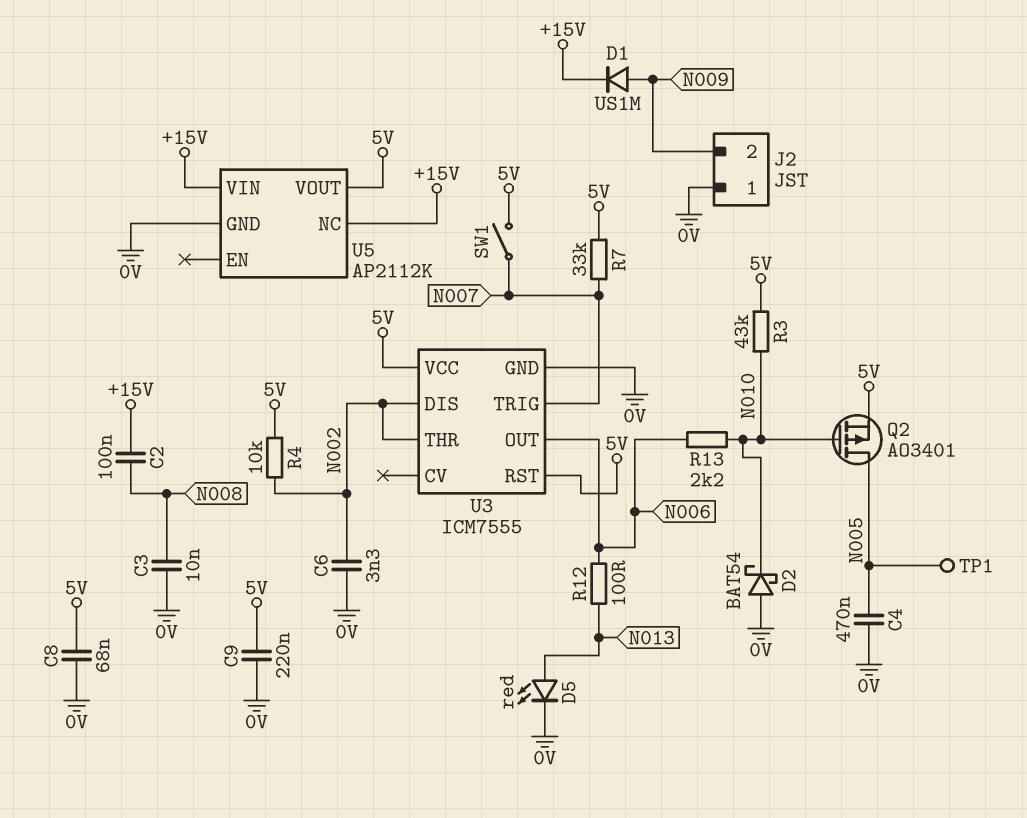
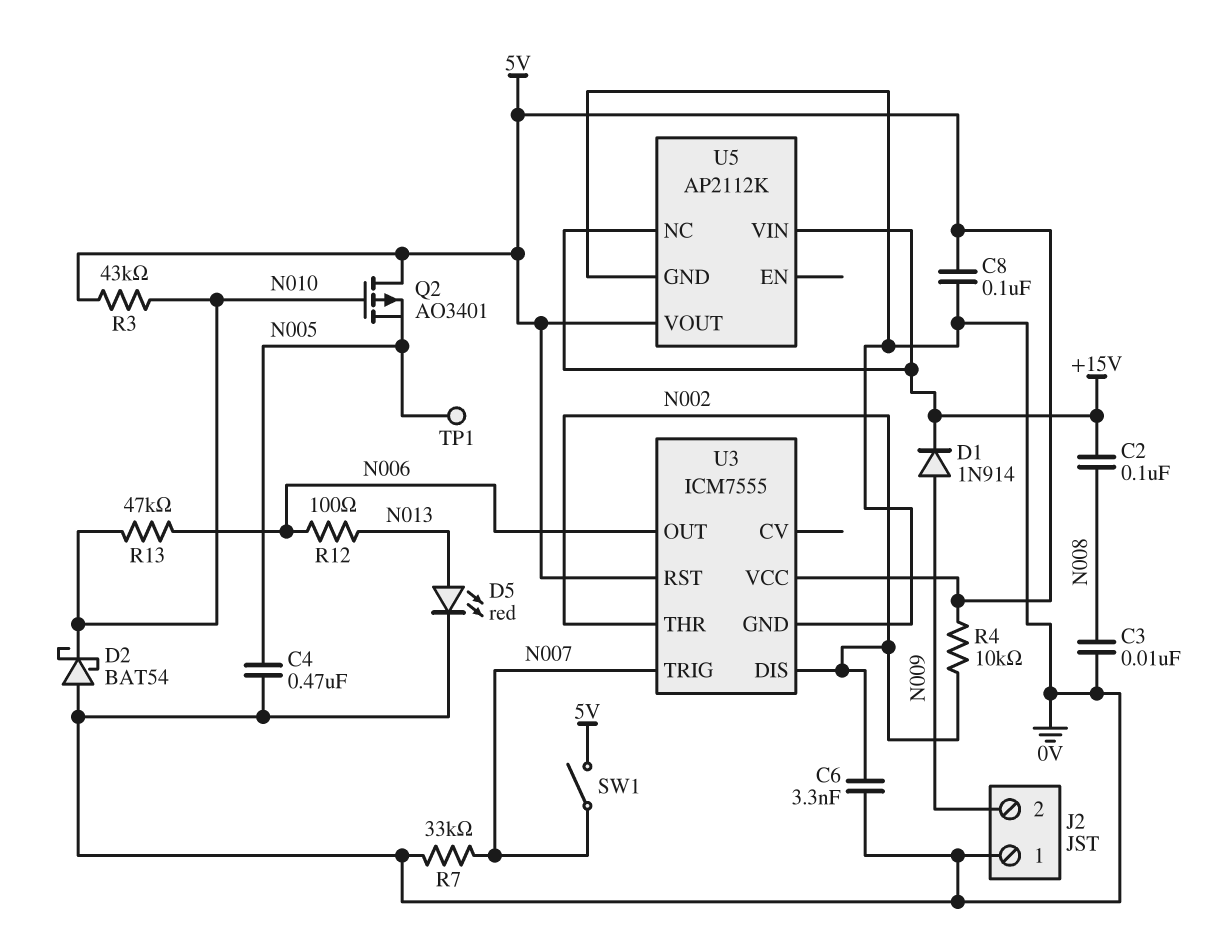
C8: 68nF (0V, 5V) -> 100nF (0V, 5V)
C9: 220nF (0V, 5V) -> none
D1: diode US1M (A N009, K +15V) -> diode 1N914 (A N009, K +15V)
Q2: PMOS AO3401 (G N010, D N005, S 5V) -> PMOS AO3401 (G N010, D 5V, S N005)
R7: 33k (5V, N007) -> 33k (0V, N007)
R13: 2.2k (N006, N010) -> 47k (N006, N010)

